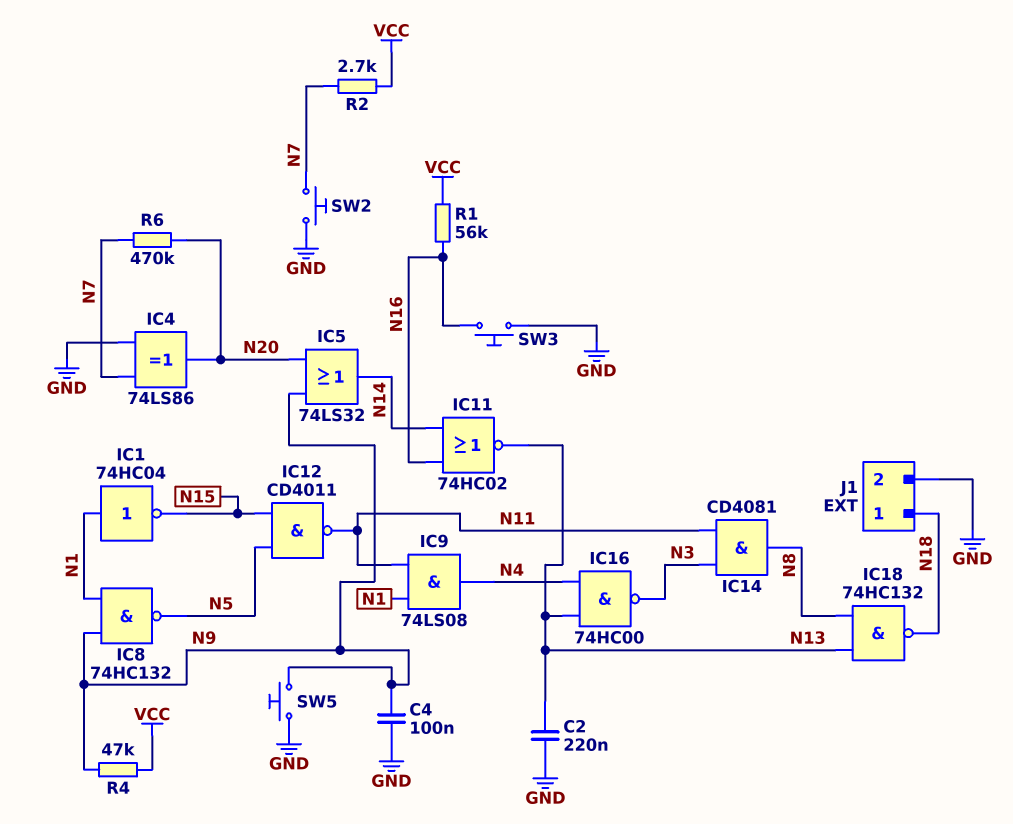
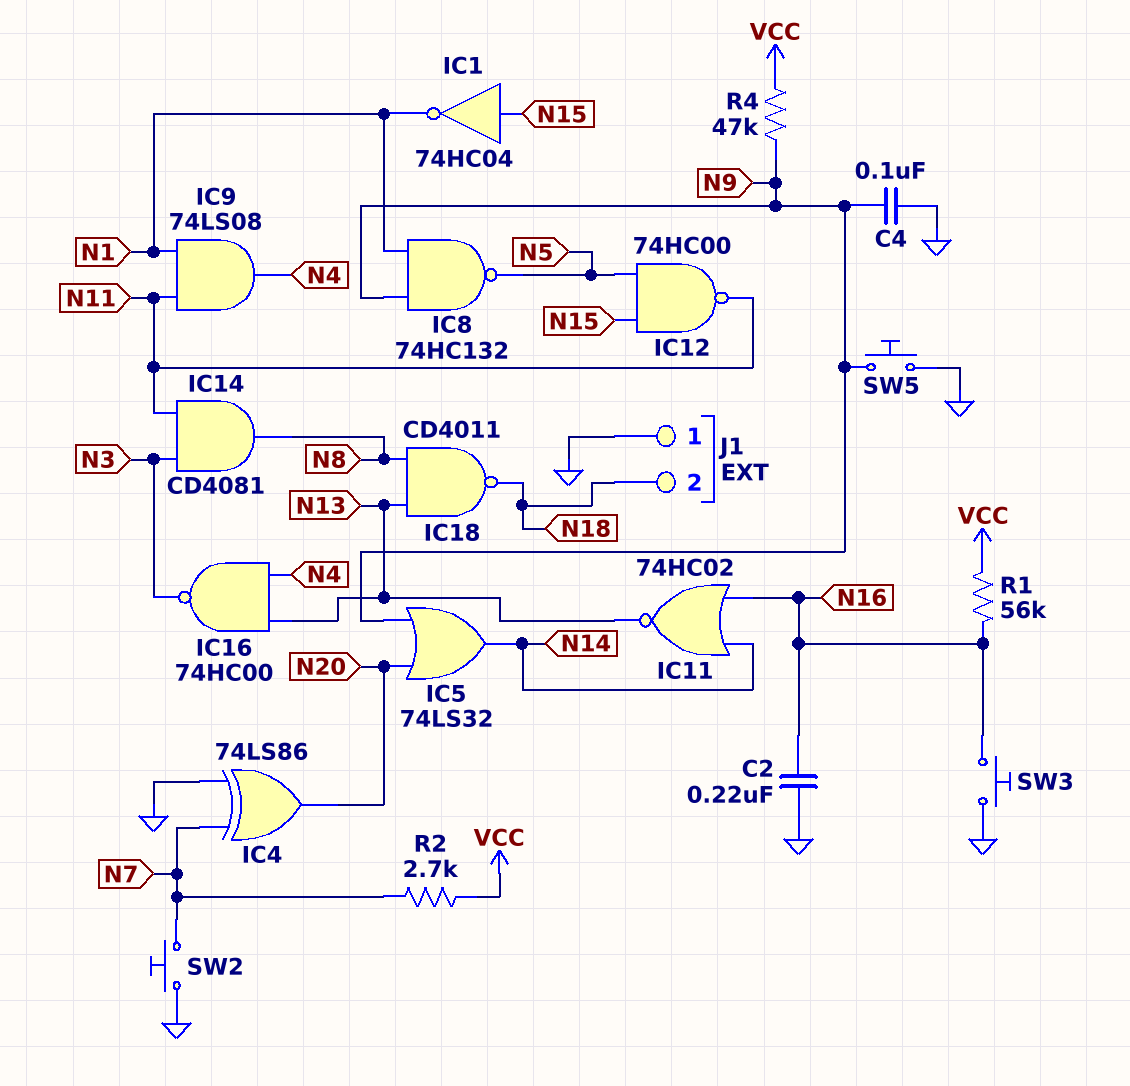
C2: 220nF (GND, N13) -> 220nF (GND, N16)
IC1: NOT 74HC04 (in N1, out N15) -> NOT 74HC04 (in N15, out N1)
IC12: NAND CD4011 (in N5, in N15, out N11) -> NAND 74HC00 (in N5, in N15, out N11)
IC18: NAND 74HC132 (in N8, in N13, out N18) -> NAND CD4011 (in N8, in N13, out N18)
J1 pin 1: N18 -> GND
J1 pin 2: GND -> N18
R6: 470k (N7, N20) -> none

